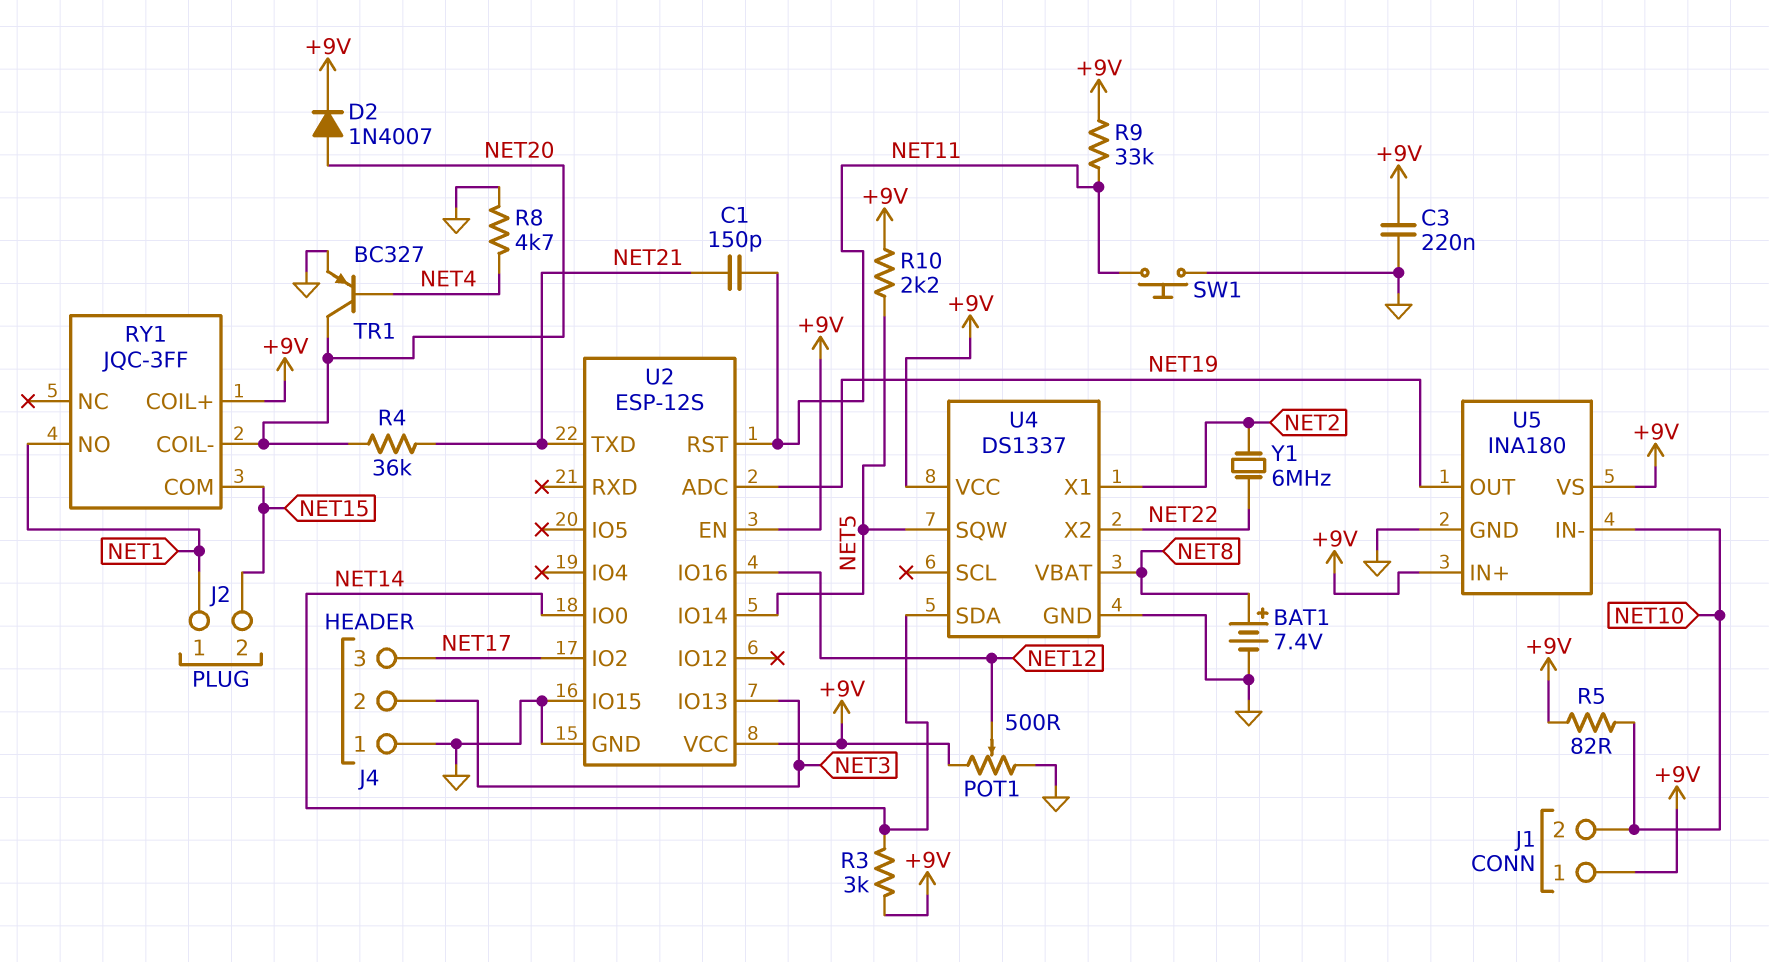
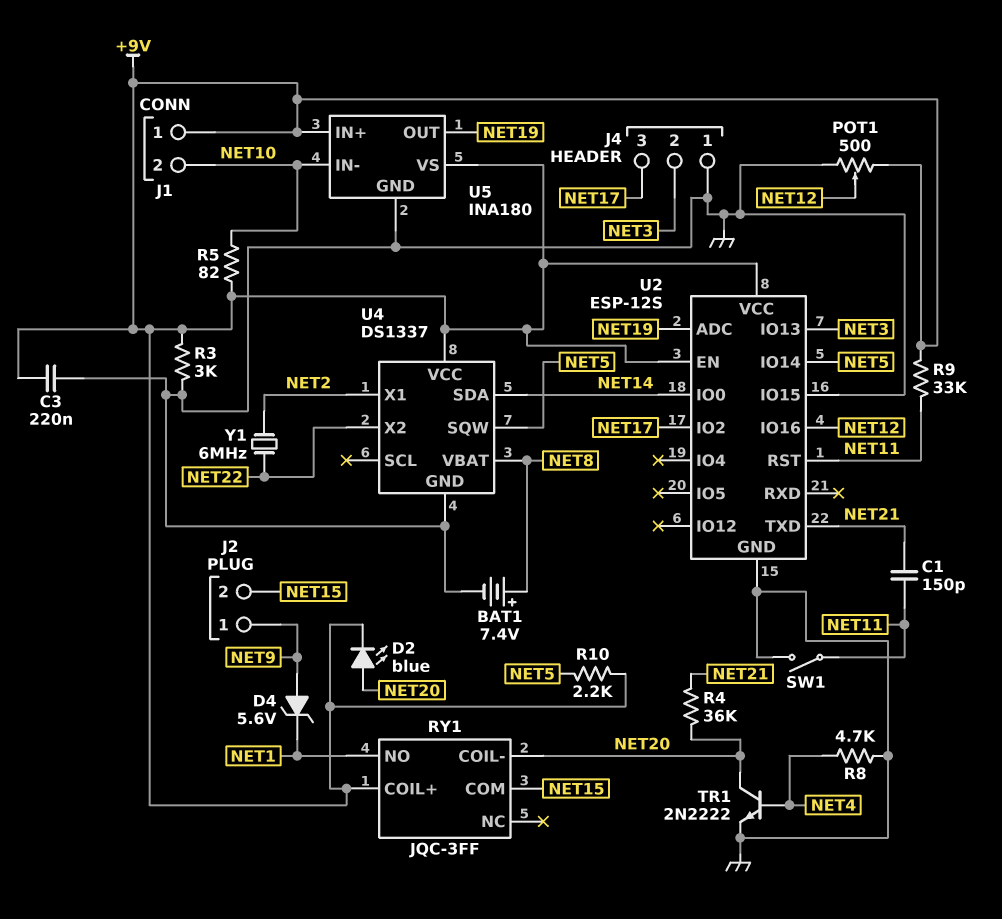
D2: diode 1N4007 (A NET20, K +9V) -> LED blue (A NET20, K +9V)
D4: none -> zener 5.6V (A NET9, K NET1)
J2 pin 1: NET1 -> NET9
R3: 3k (+9V, NET14) -> 3k (+9V, GND)
SW1: button (GND, NET11) -> switch (GND, NET11)
TR1: PNP BC327 (B NET4, C NET20, E GND) -> NPN 2N2222 (B NET4, C NET20, E GND)

